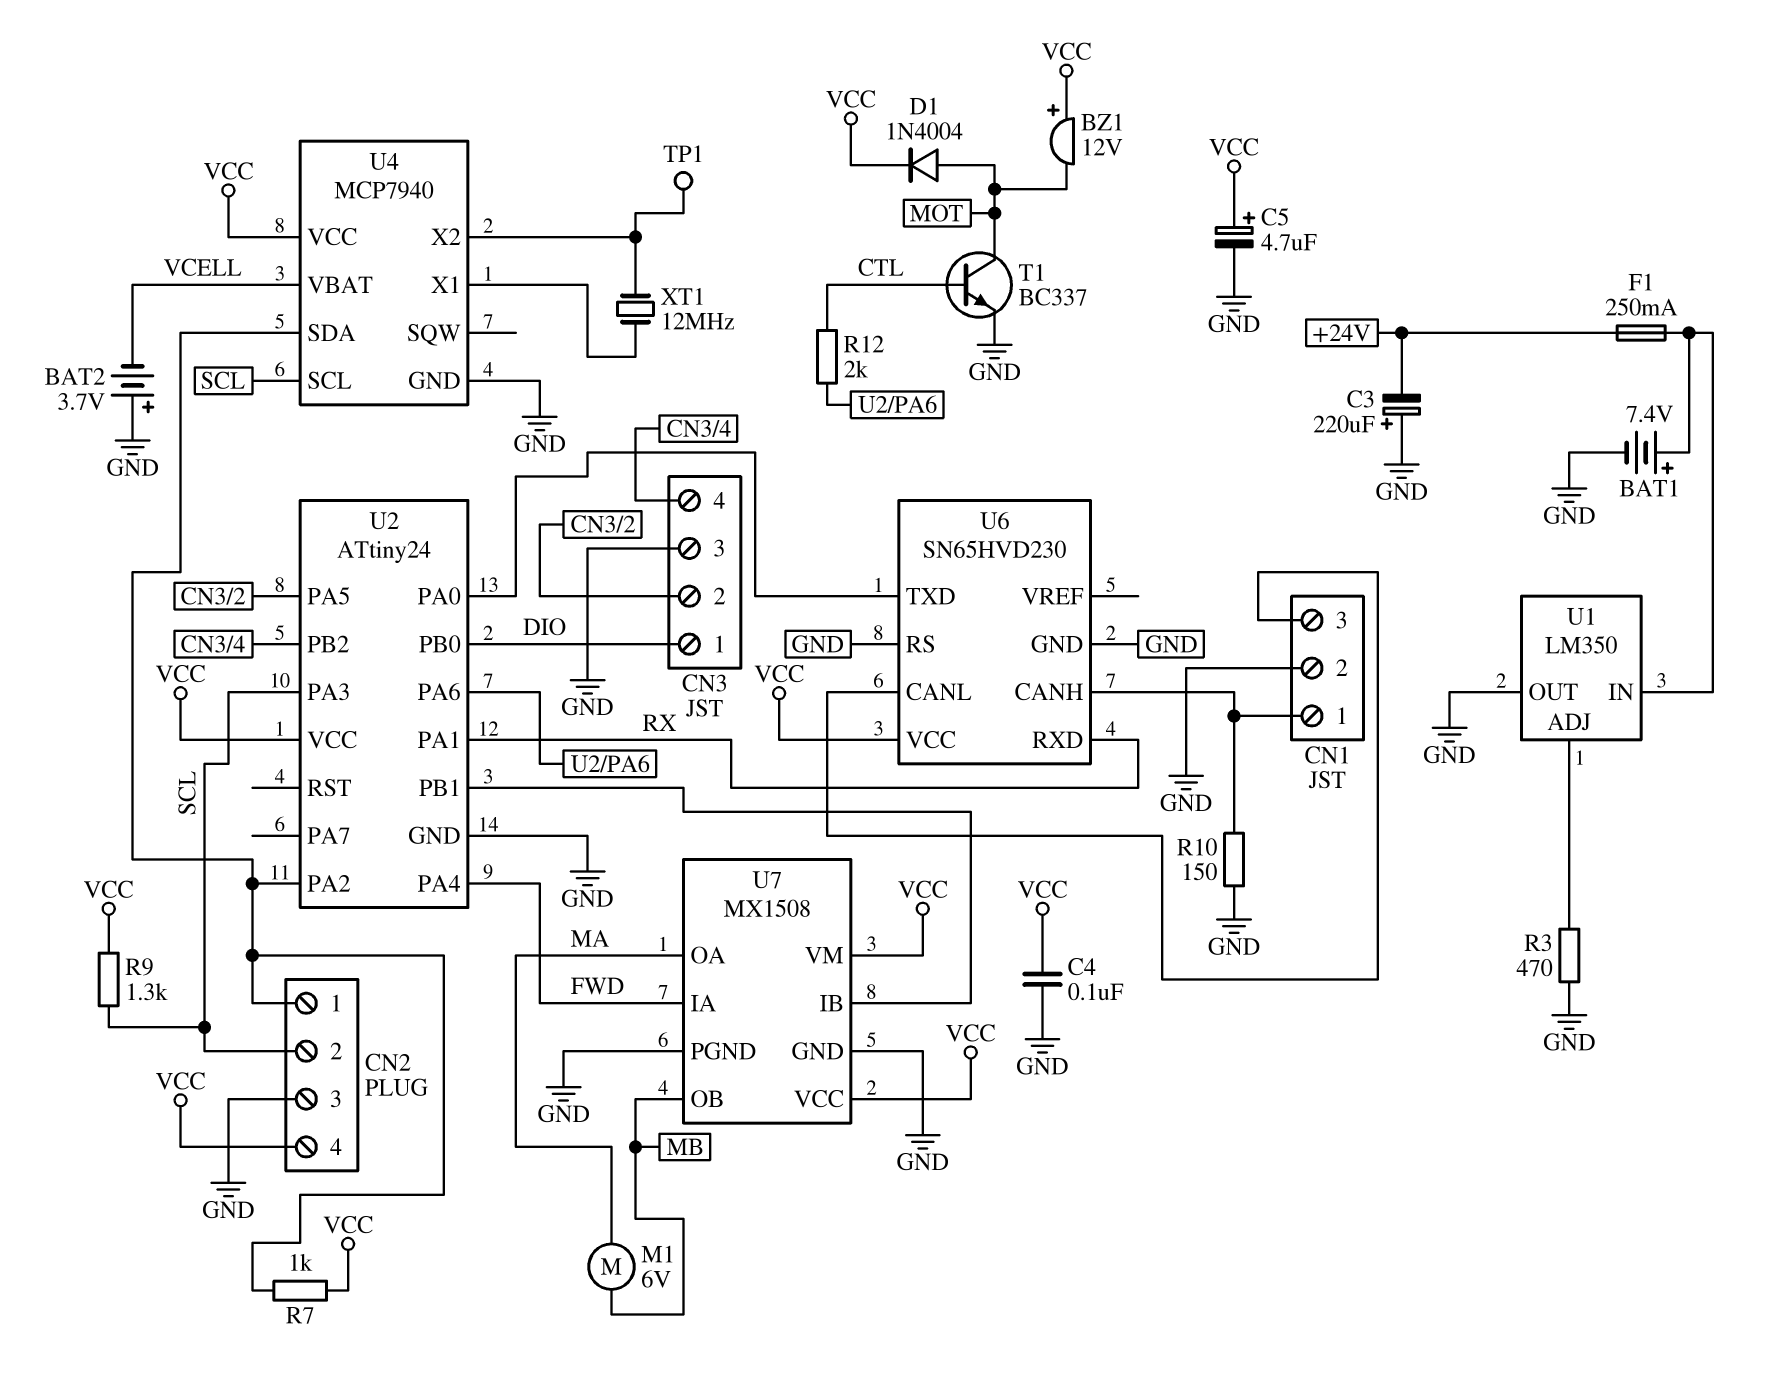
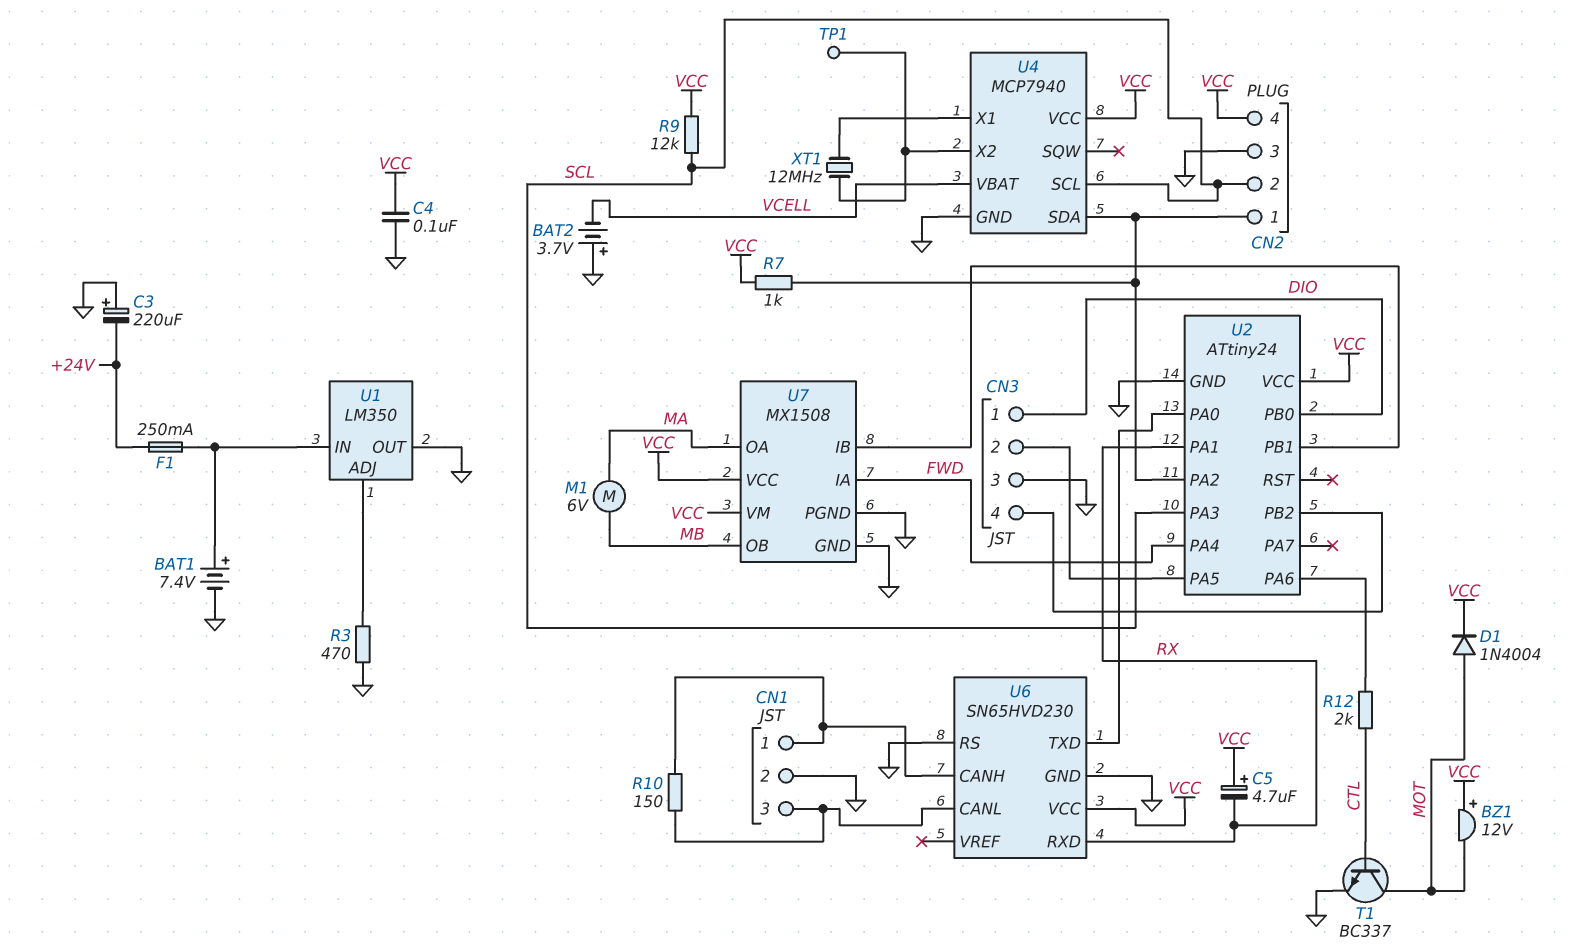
C5: 4.7uF (plus VCC, minus GND) -> 4.7uF (plus VCC, minus RX)
R9: 1.3k (SCL, VCC) -> 12k (SCL, VCC)
R10: 150 (CN1/1, GND) -> 150 (CN1/1, CN1/3)

